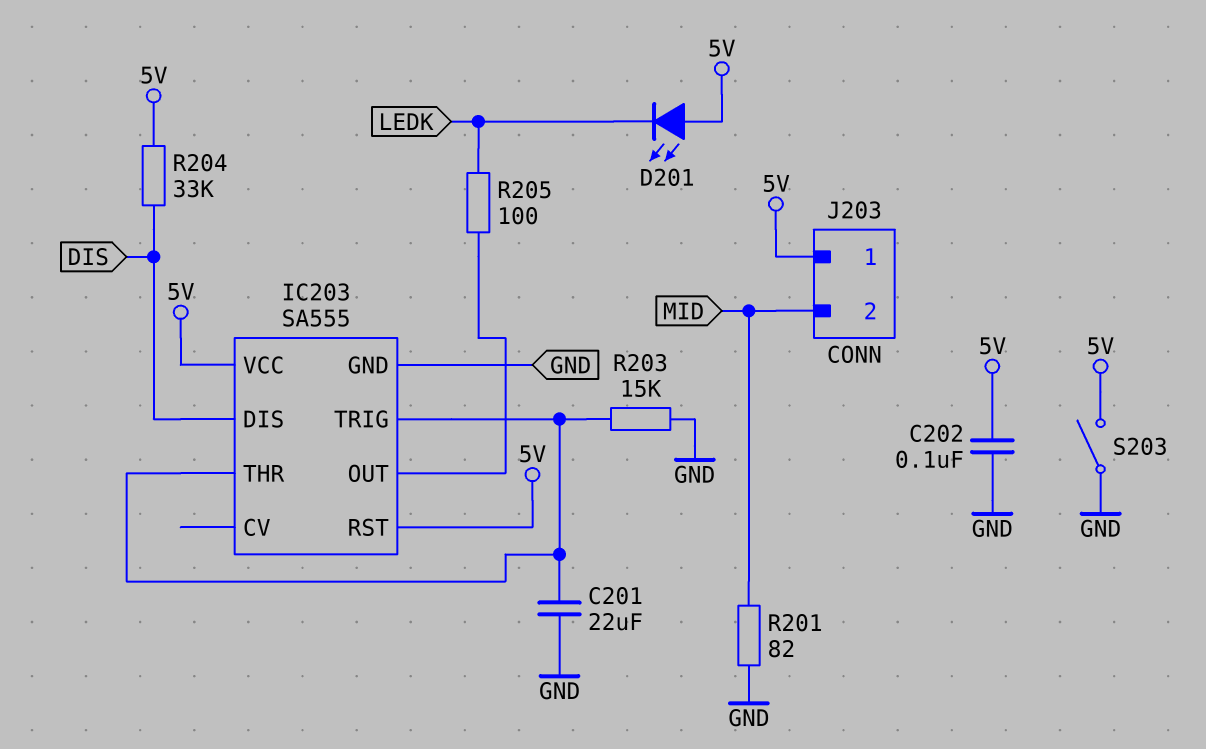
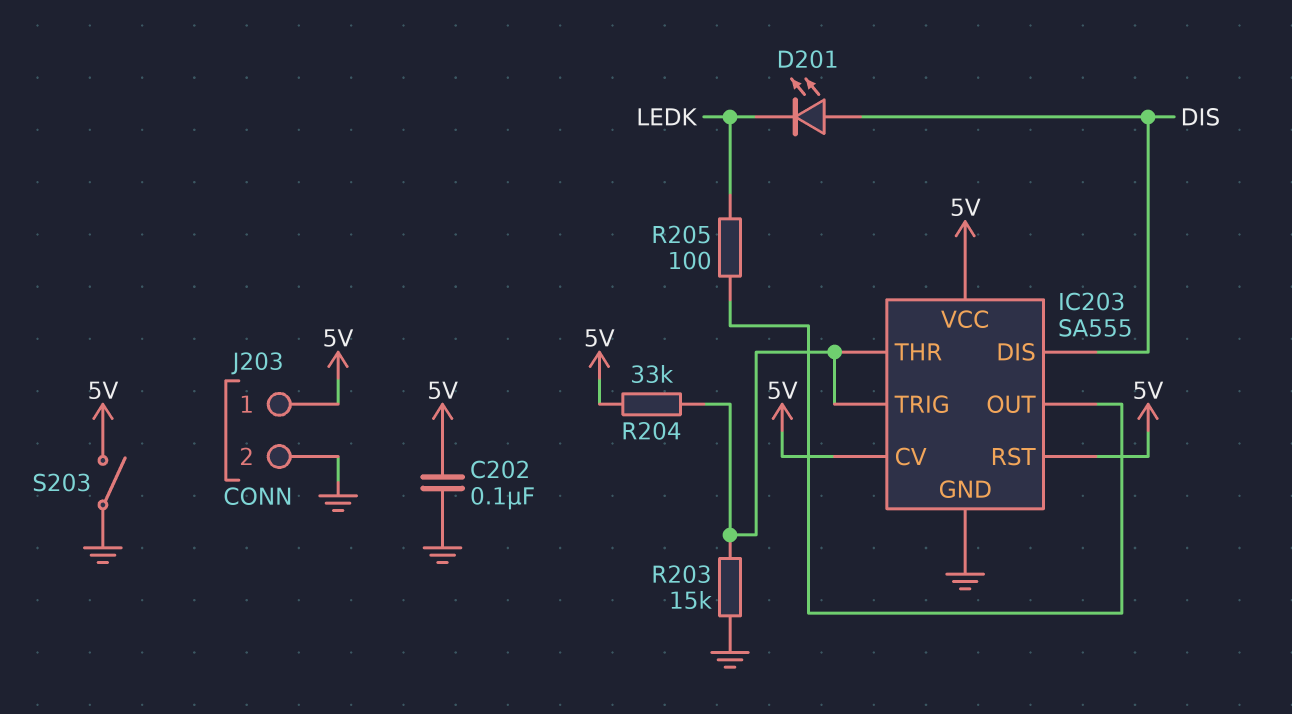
C201: 22uF (GND, IC203/THR) -> none
D201: LED (A 5V, K LEDK) -> LED (A DIS, K LEDK)
IC203 pin CV: none -> 5V
J203 pin 2: MID -> GND
R201: 82 (GND, MID) -> none
R204: 33k (5V, DIS) -> 33k (5V, IC203/THR)

